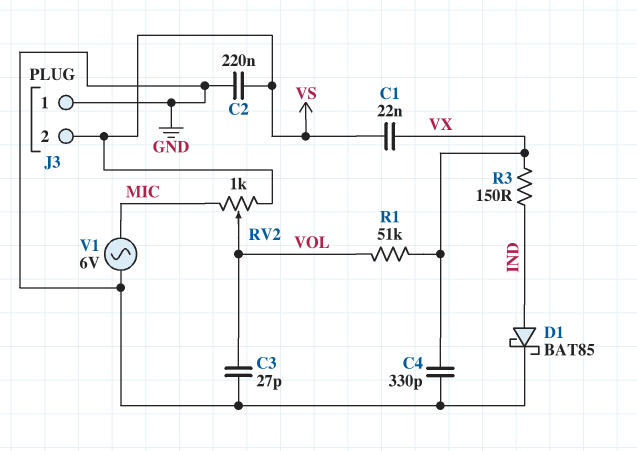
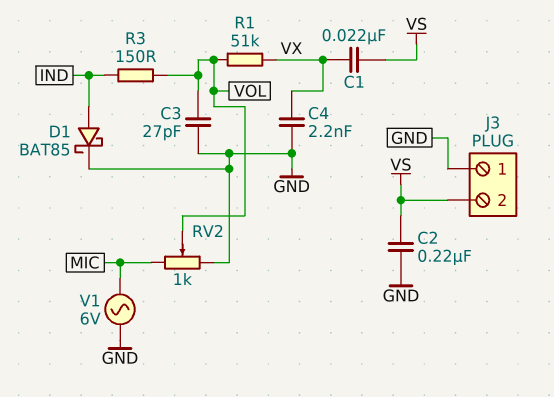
C4: 330pF (GND, VX) -> 2.2nF (GND, VX)
R3: 150 (IND, VX) -> 150 (IND, VOL)
RV2: 1k (MIC, VS, wiper VOL) -> 1k (GND, MIC, wiper VOL)

